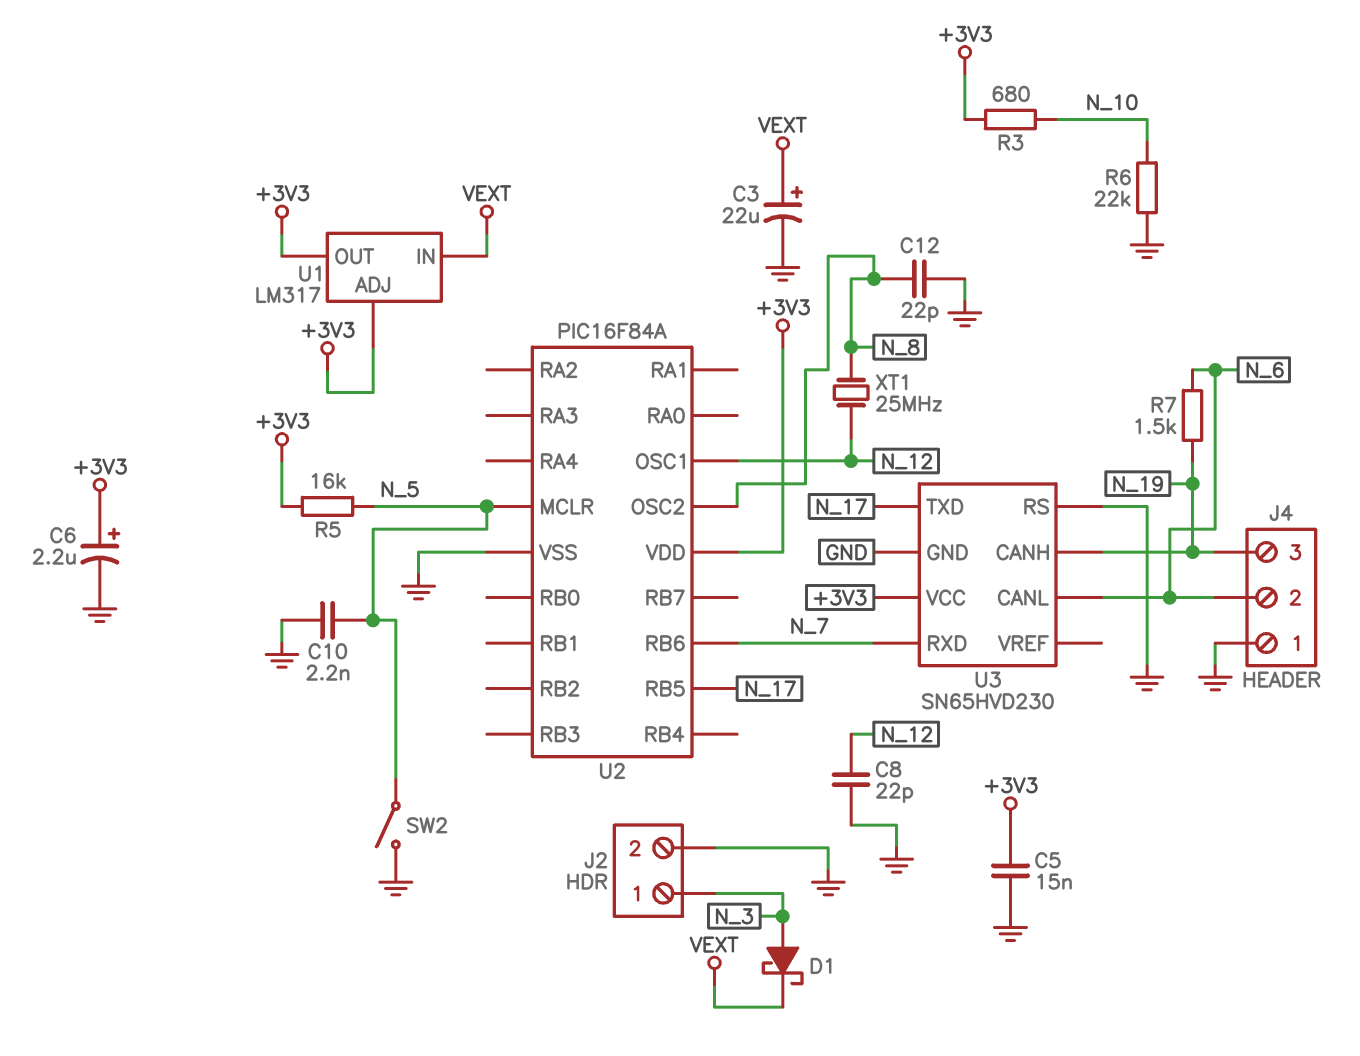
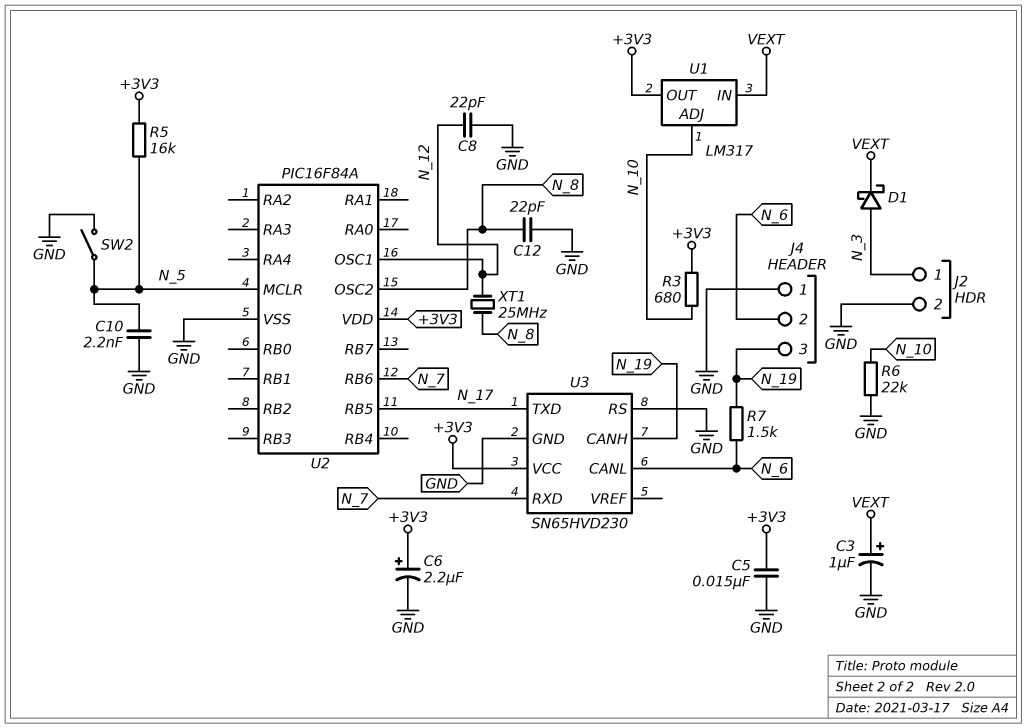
C3: 22uF (plus VEXT, minus GND) -> 1uF (plus VEXT, minus GND)
U1 pin ADJ: +3V3 -> N_10

